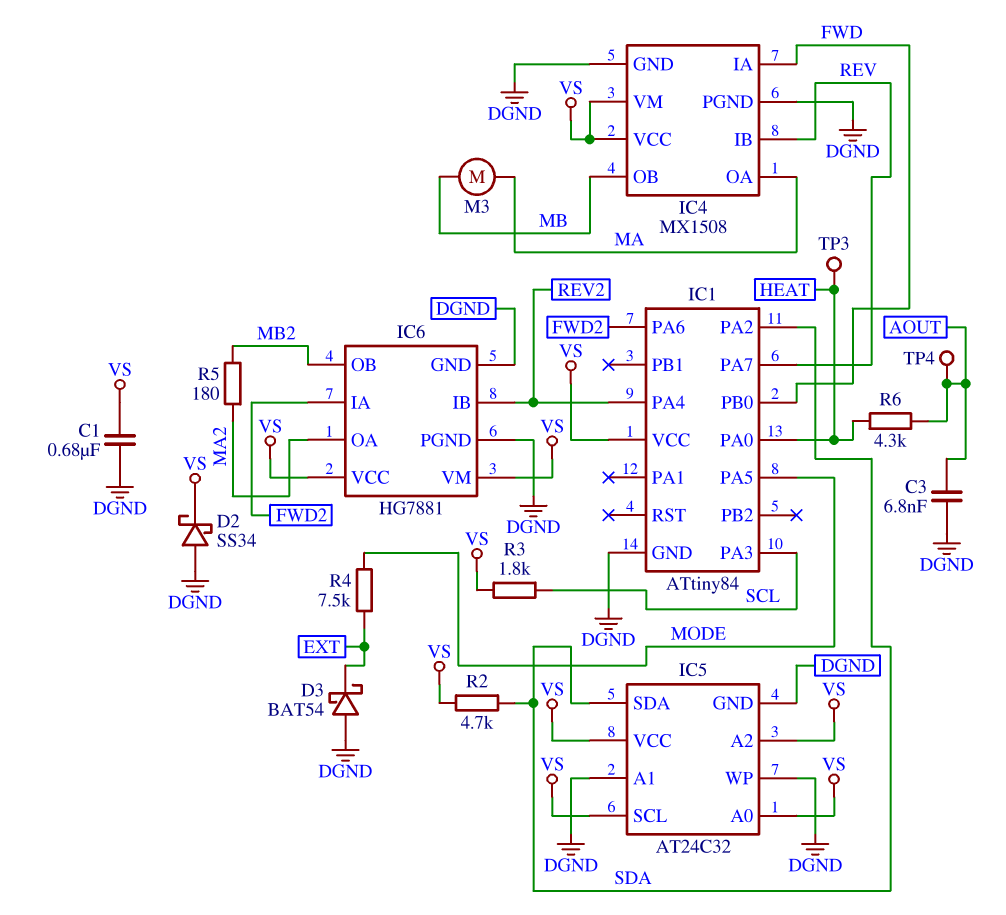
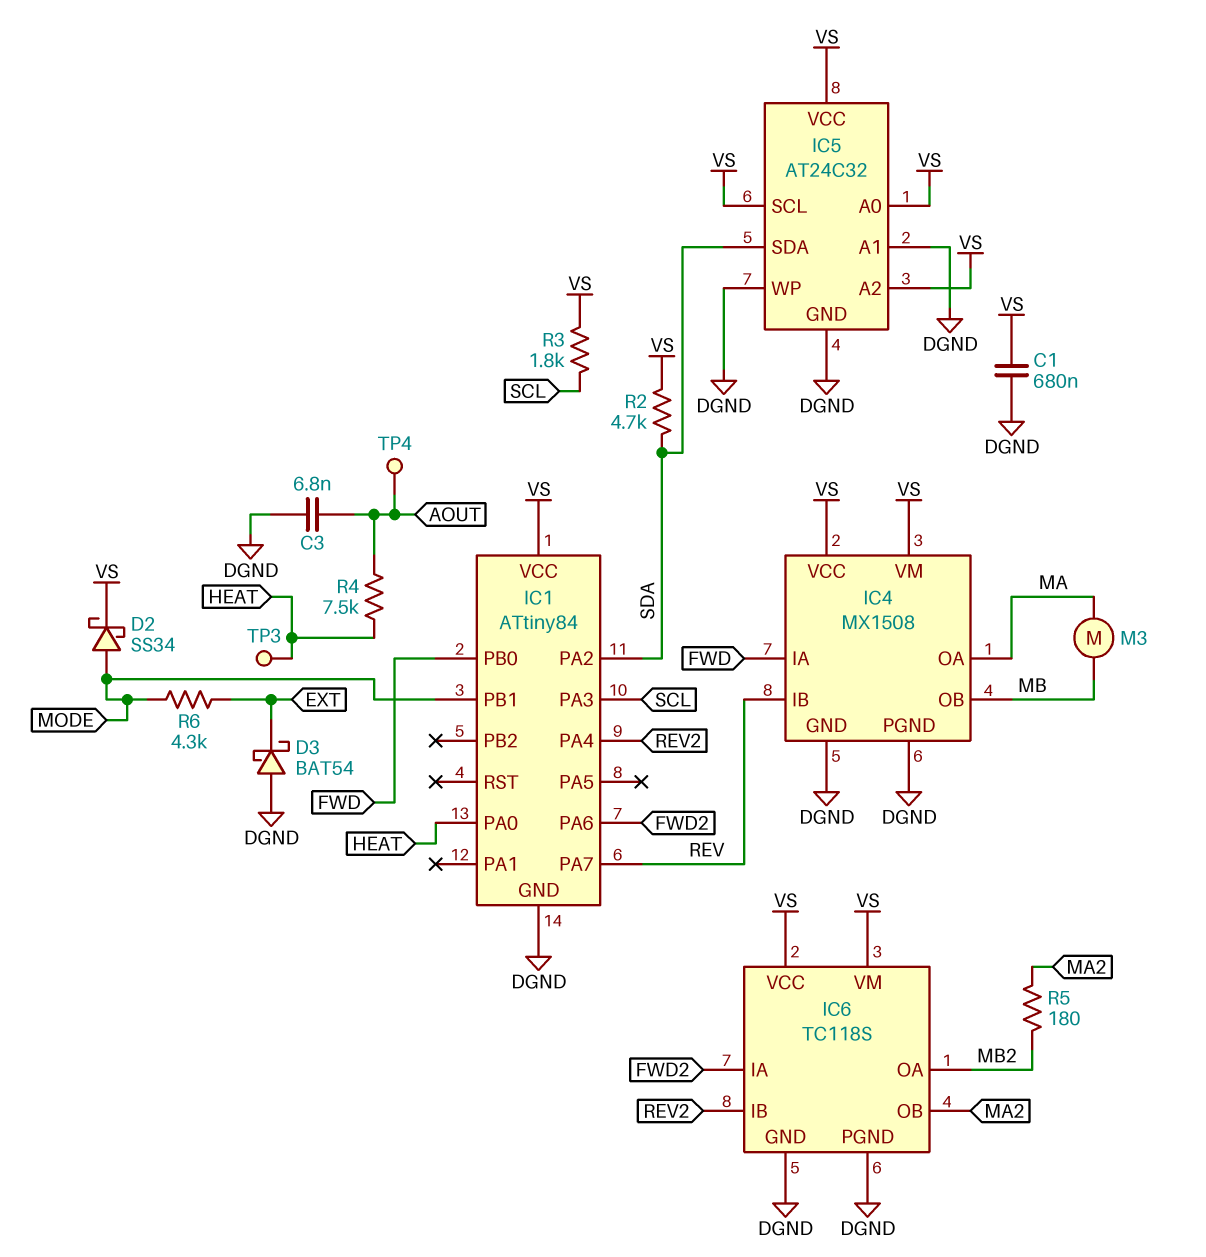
D2: schottky SS34 (A DGND, K VS) -> schottky SS34 (A MODE, K VS)
IC1 pin PA5: MODE -> none
IC1 pin PB1: none -> MODE
IC6: HG7881 -> TC118S
IC6 pin OA: MA2 -> MB2
IC6 pin OB: MB2 -> MA2
R4: 7.5k (EXT, MODE) -> 7.5k (AOUT, HEAT)
R6: 4.3k (AOUT, HEAT) -> 4.3k (EXT, MODE)

